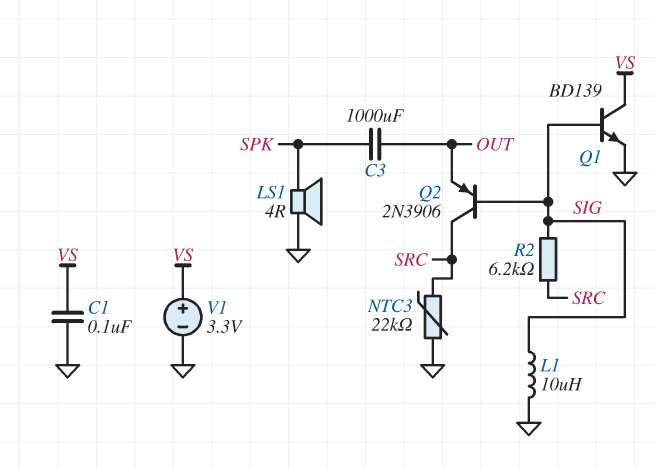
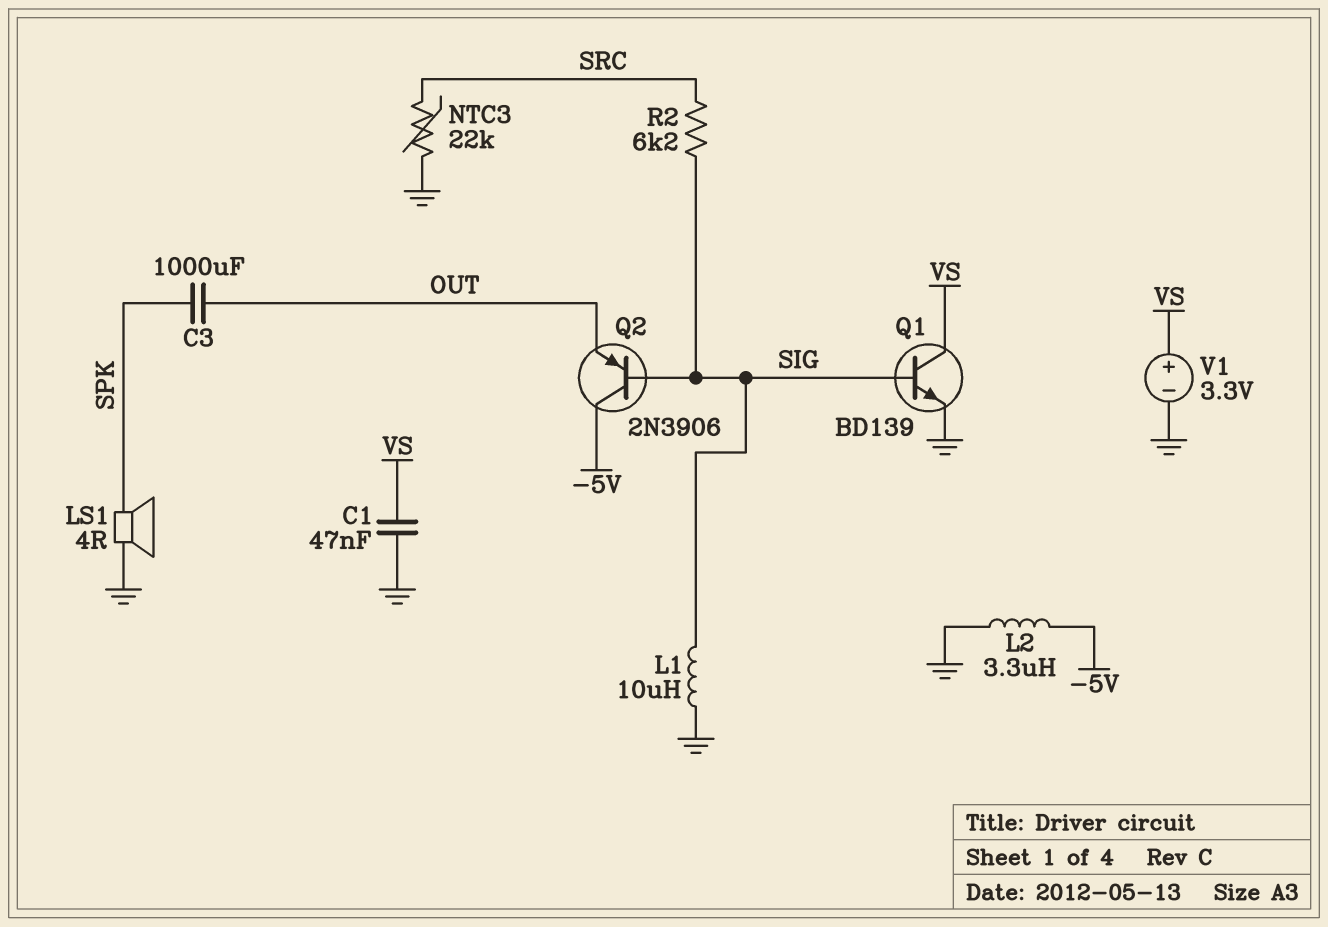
C1: 100nF (GND, VS) -> 47nF (GND, VS)
L2: none -> 3.3uH (-5V, GND)
Q2: PNP 2N3906 (B SIG, C SRC, E OUT) -> PNP 2N3906 (B SIG, C -5V, E OUT)

